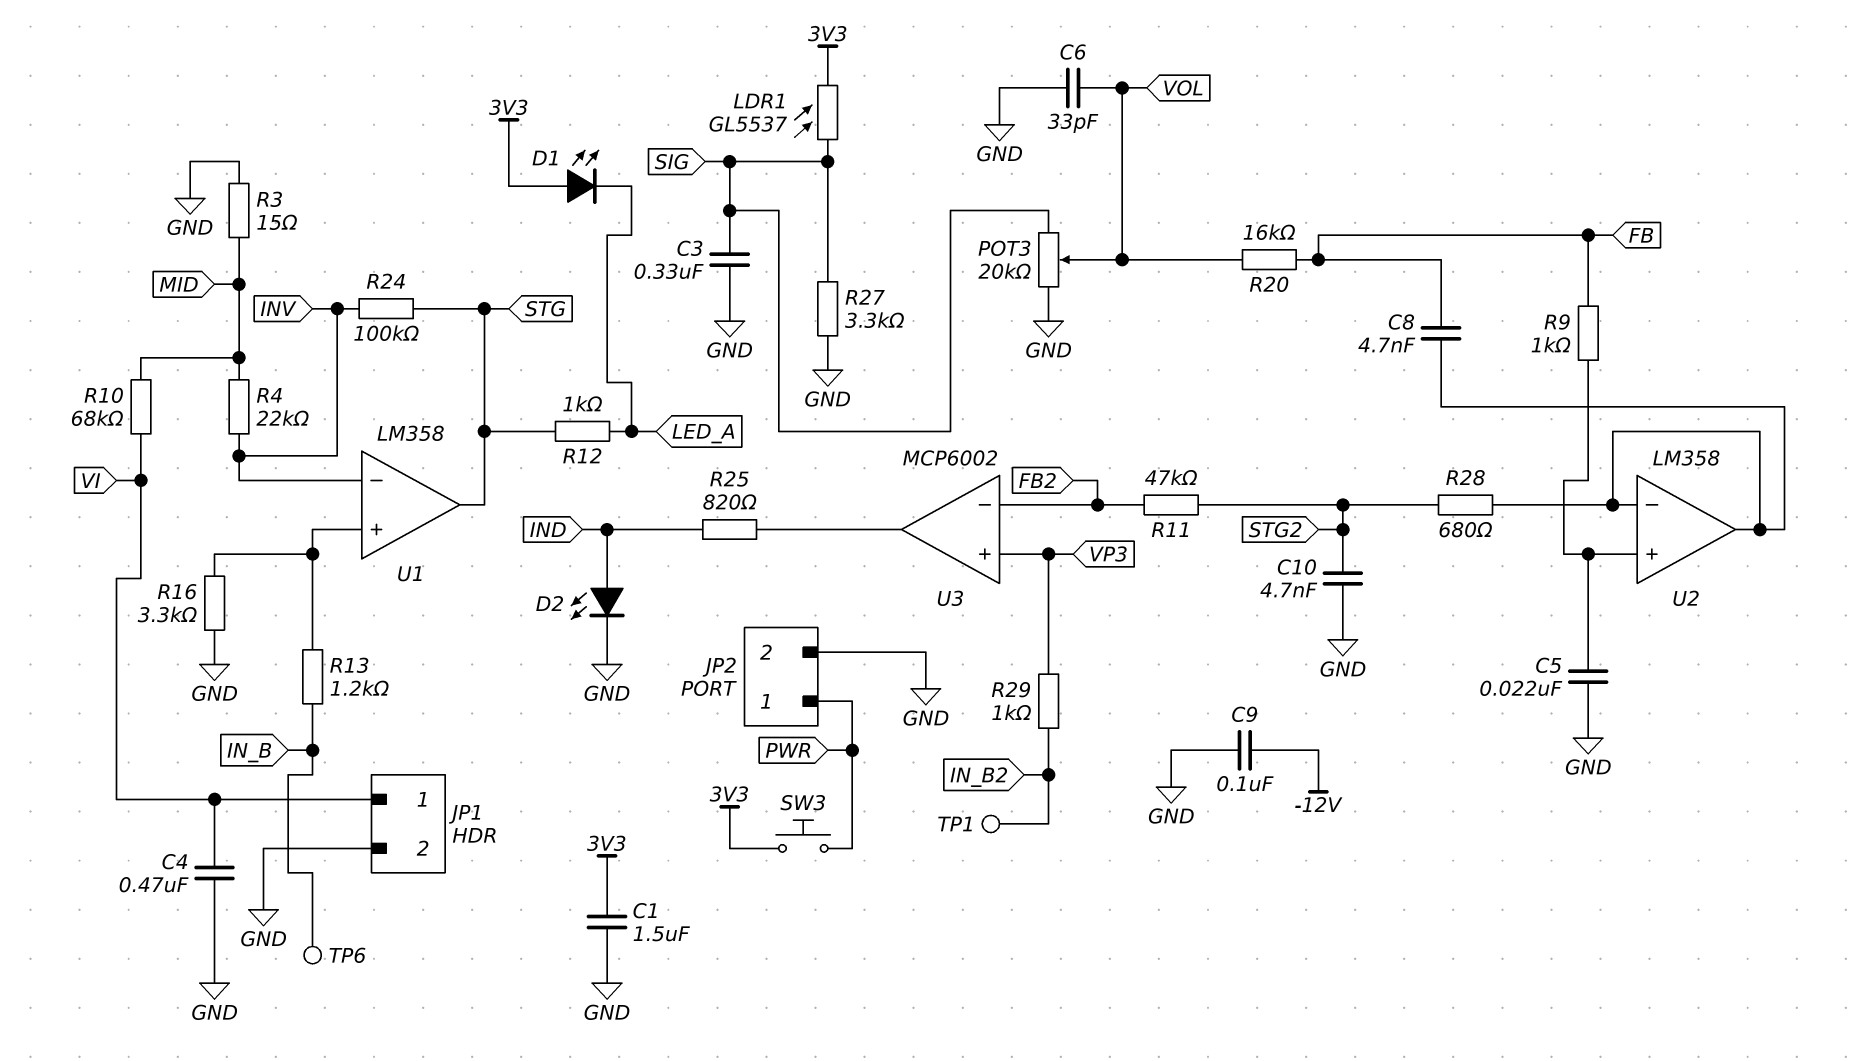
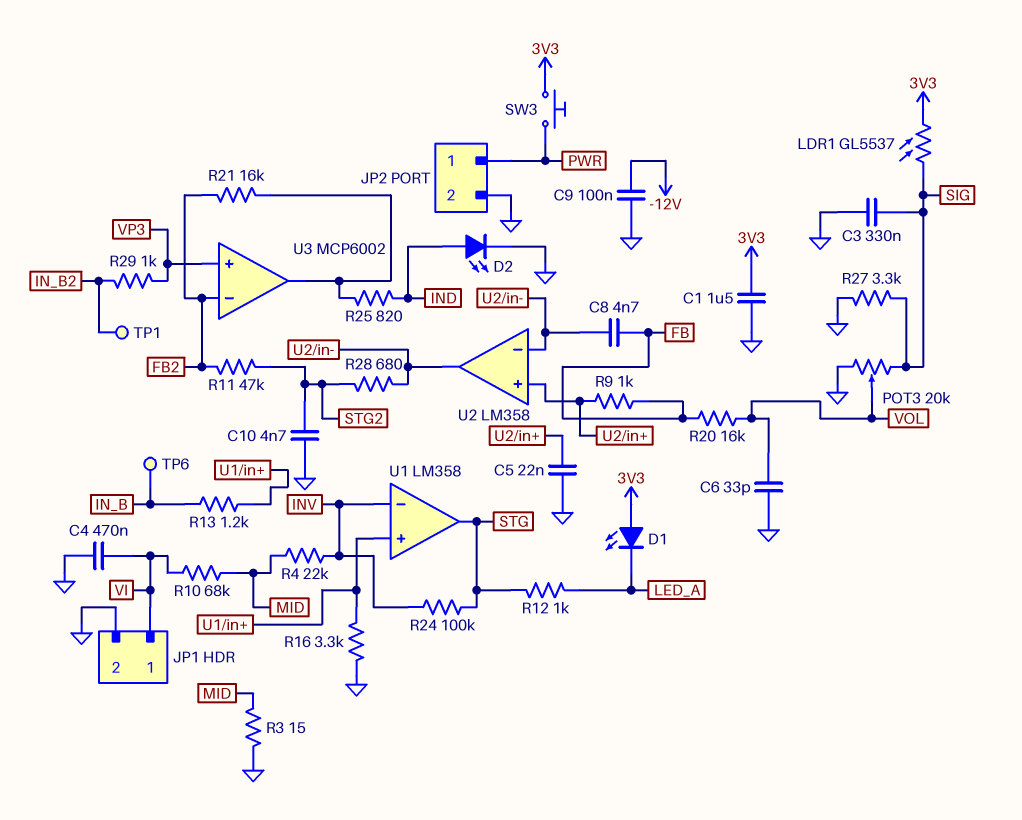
R21: none -> 16k (FB2, U3/out)

